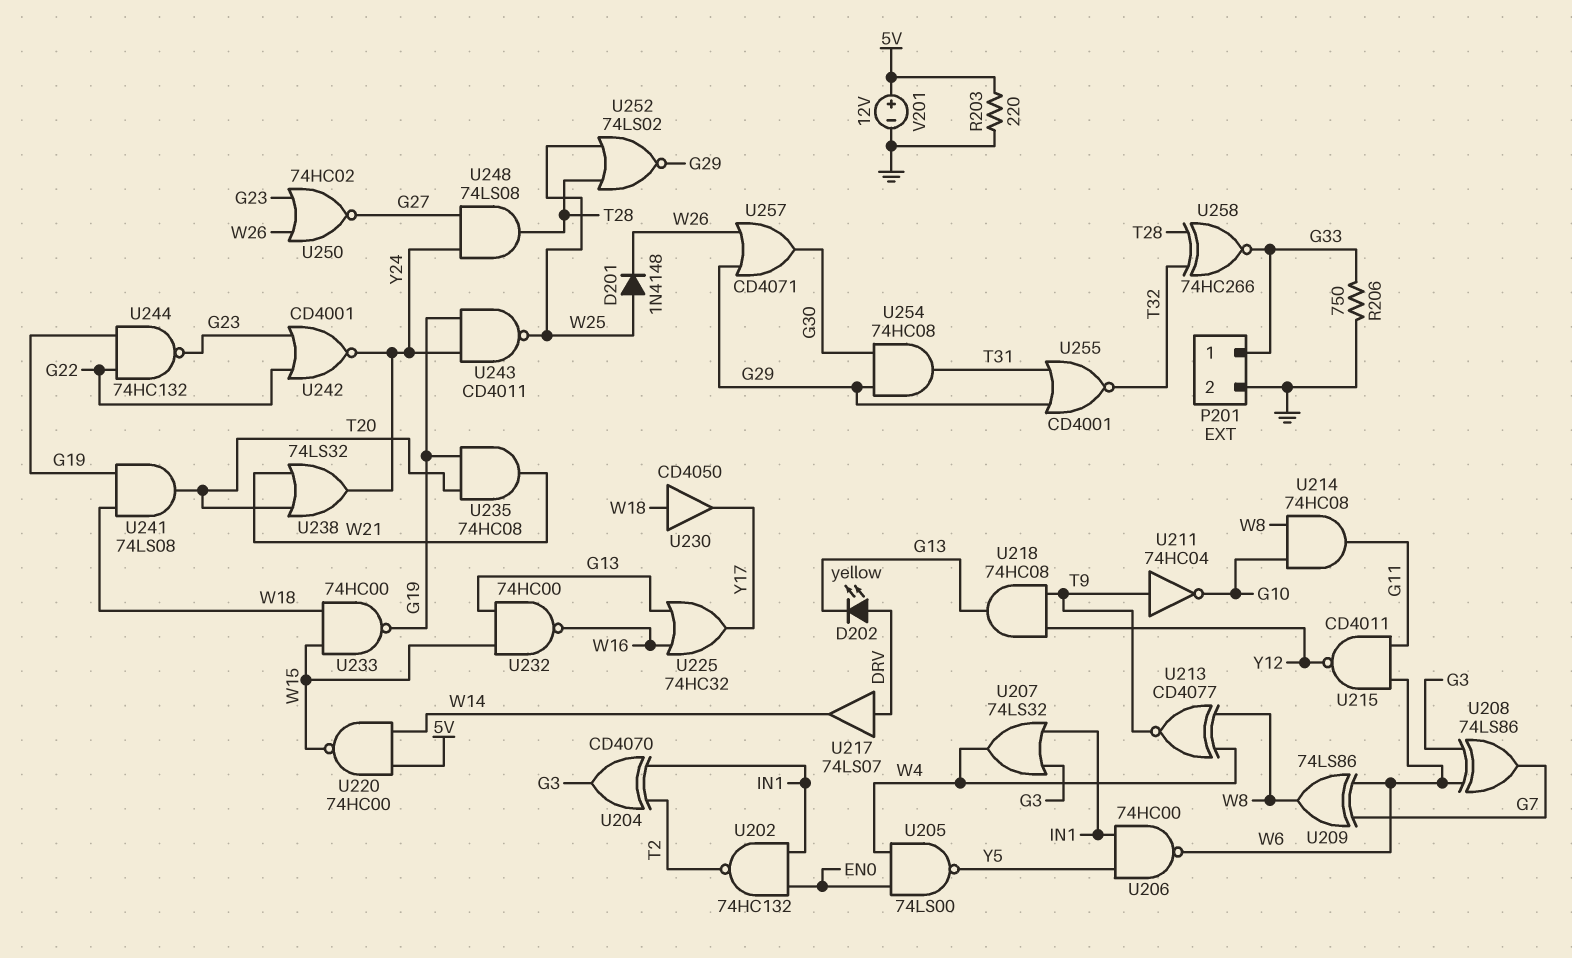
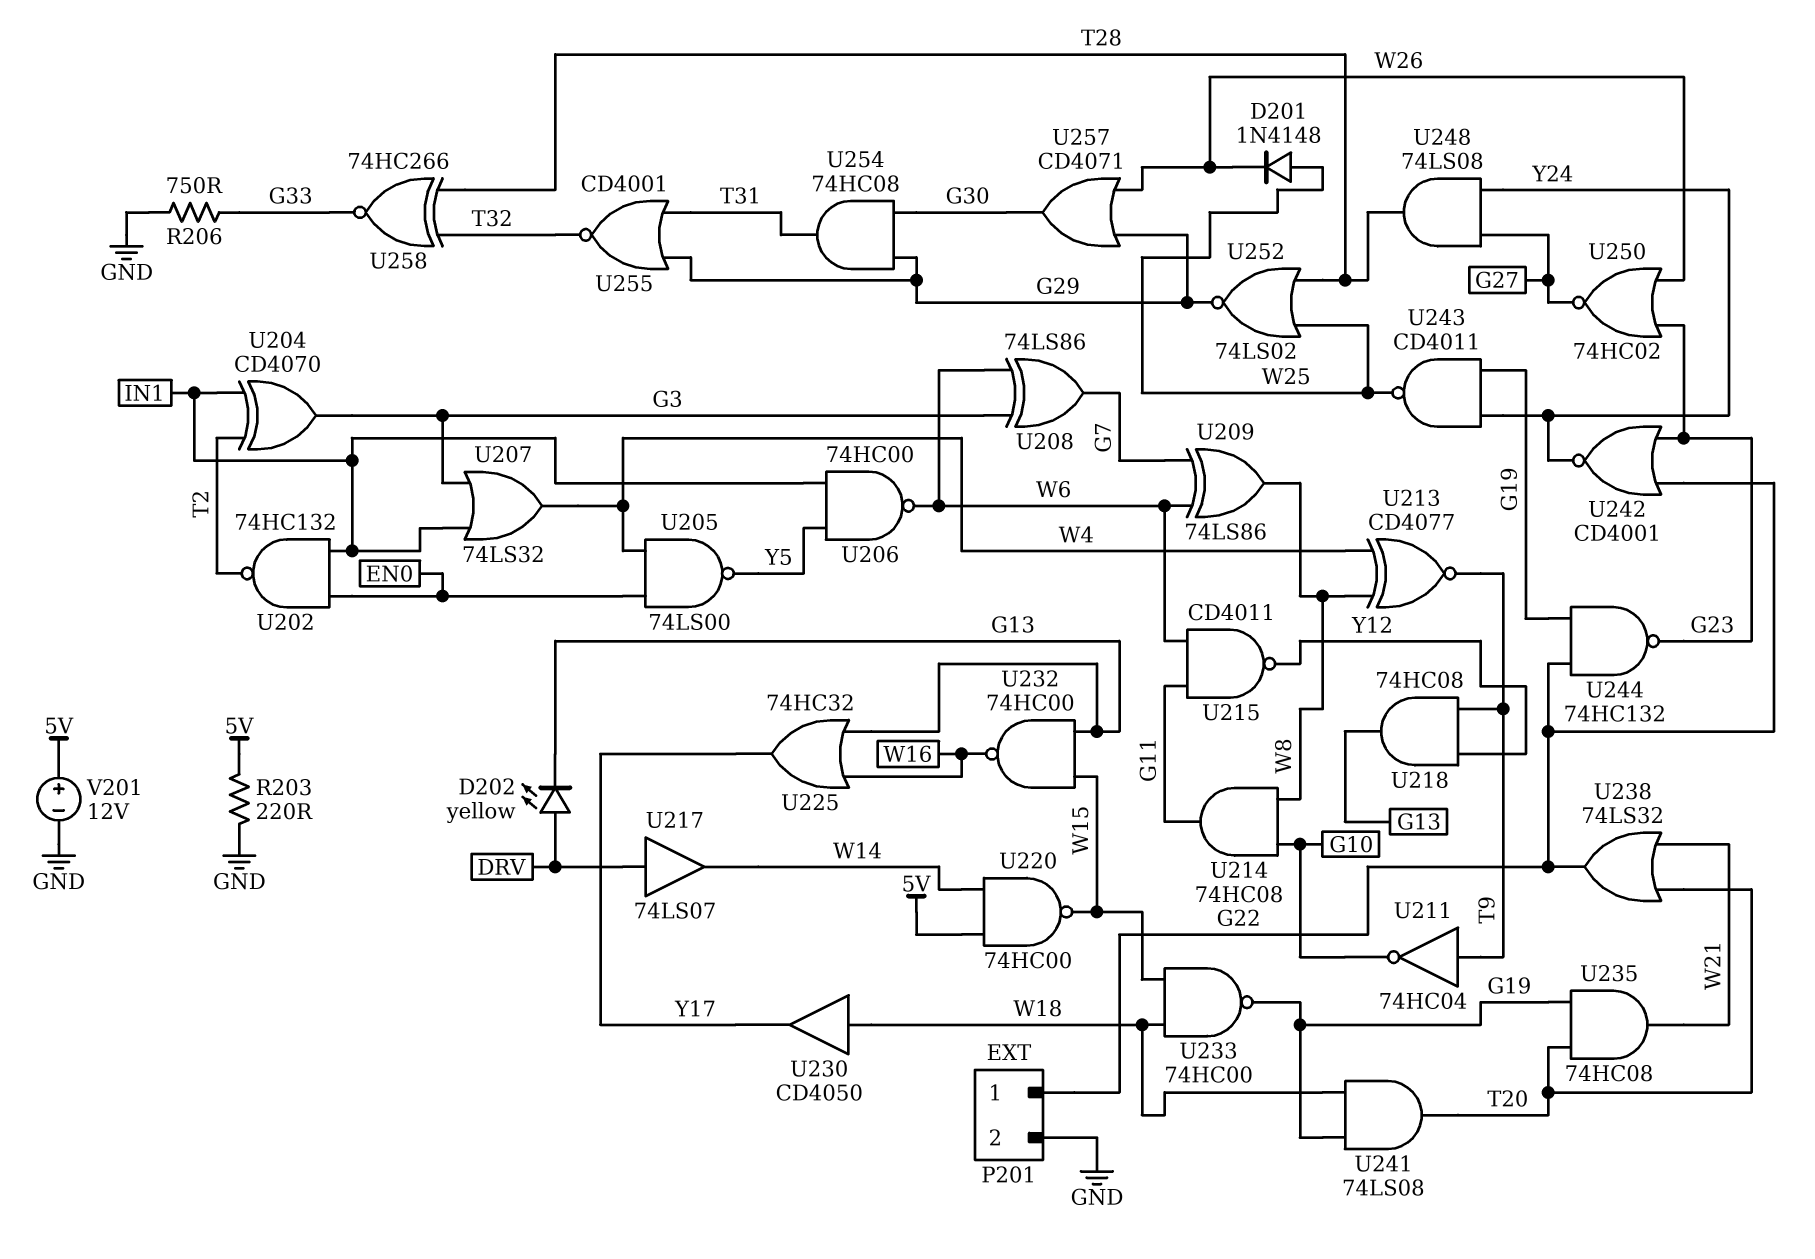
P201 pin 1: G33 -> G22
U238: OR 74LS32 (in T20, in W21, out Y24) -> OR 74LS32 (in T20, in W21, out G22)

